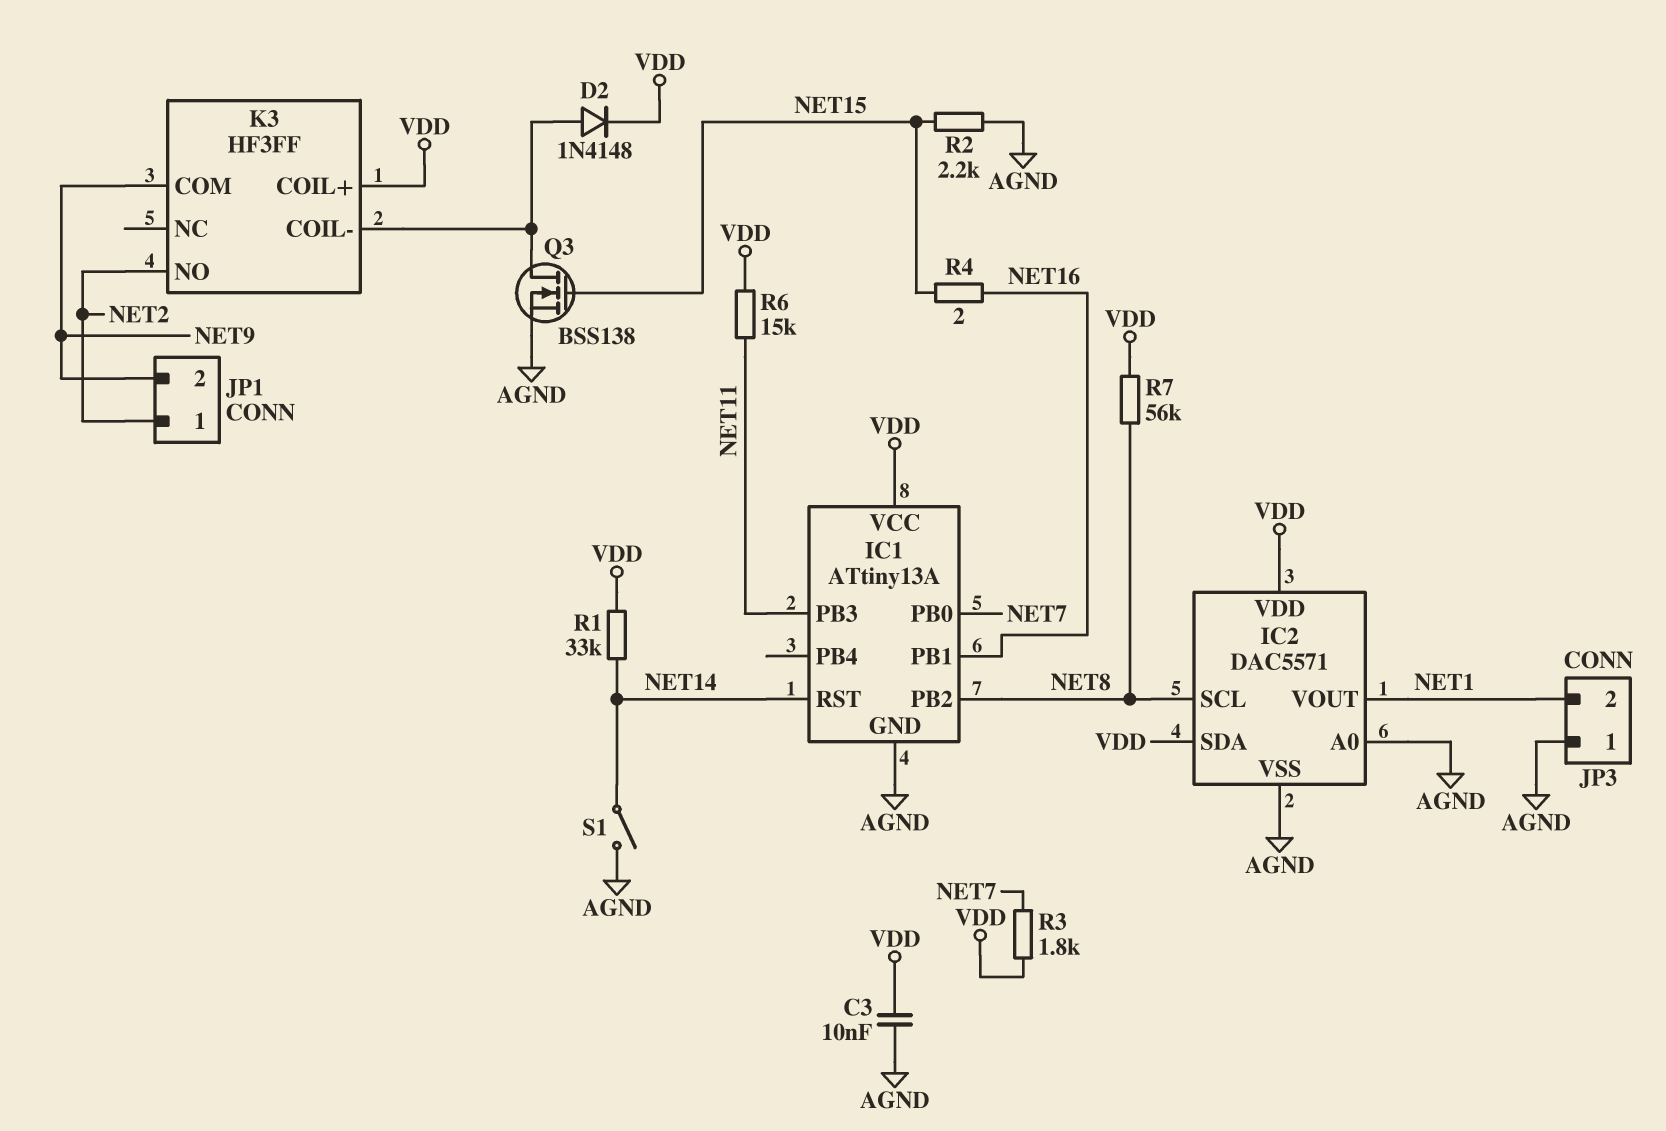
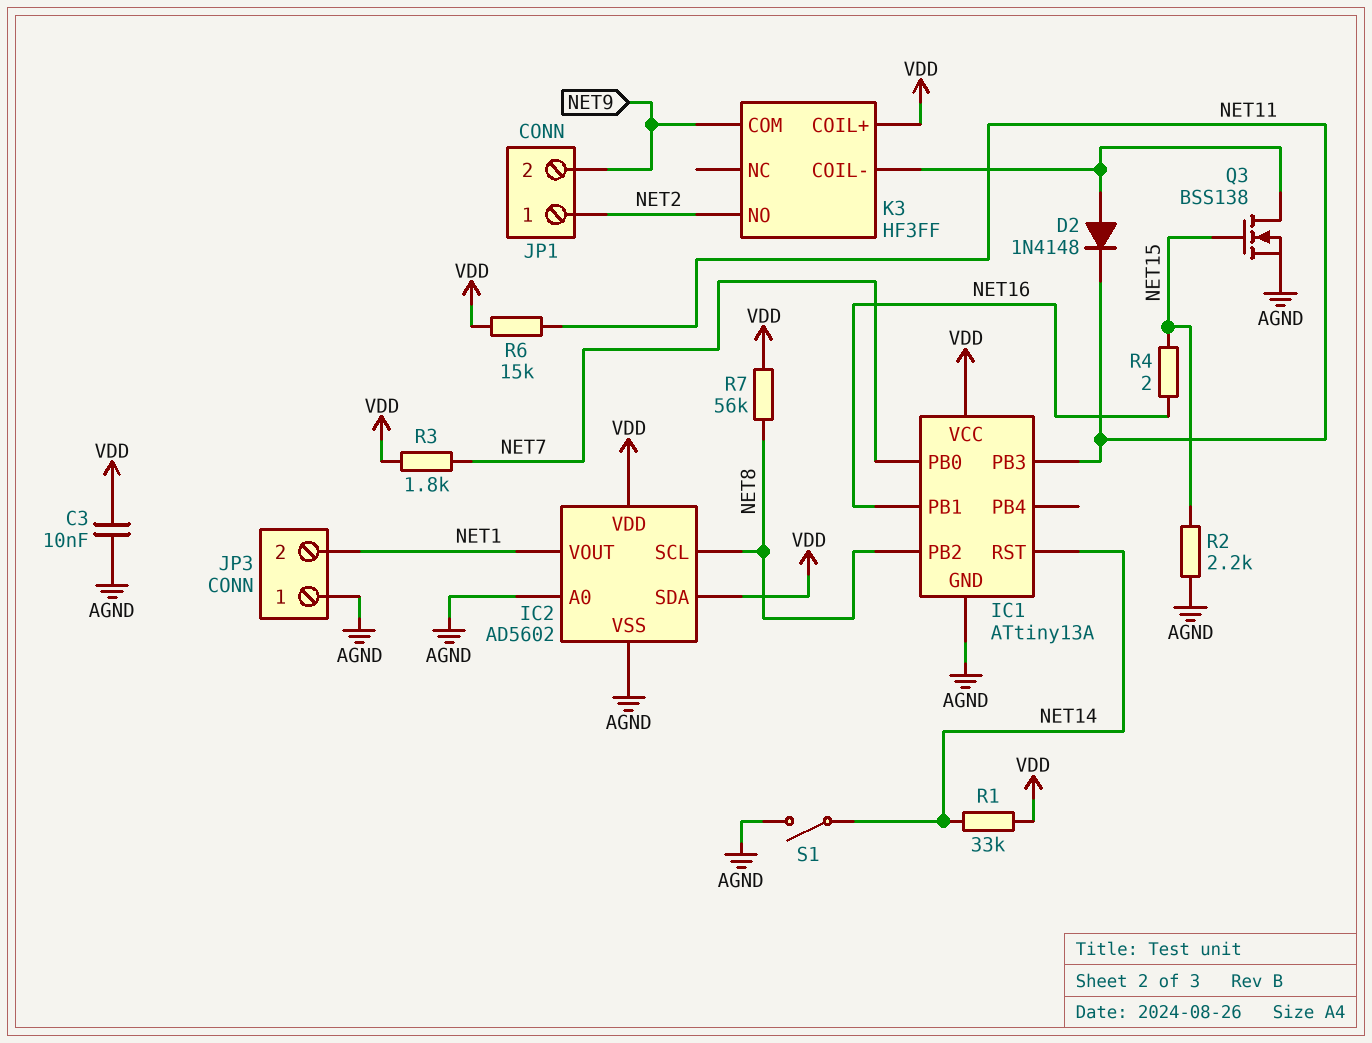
D2: diode 1N4148 (A K3/COIL-, K VDD) -> diode 1N4148 (A K3/COIL-, K NET11)
IC2: DAC5571 -> AD5602

